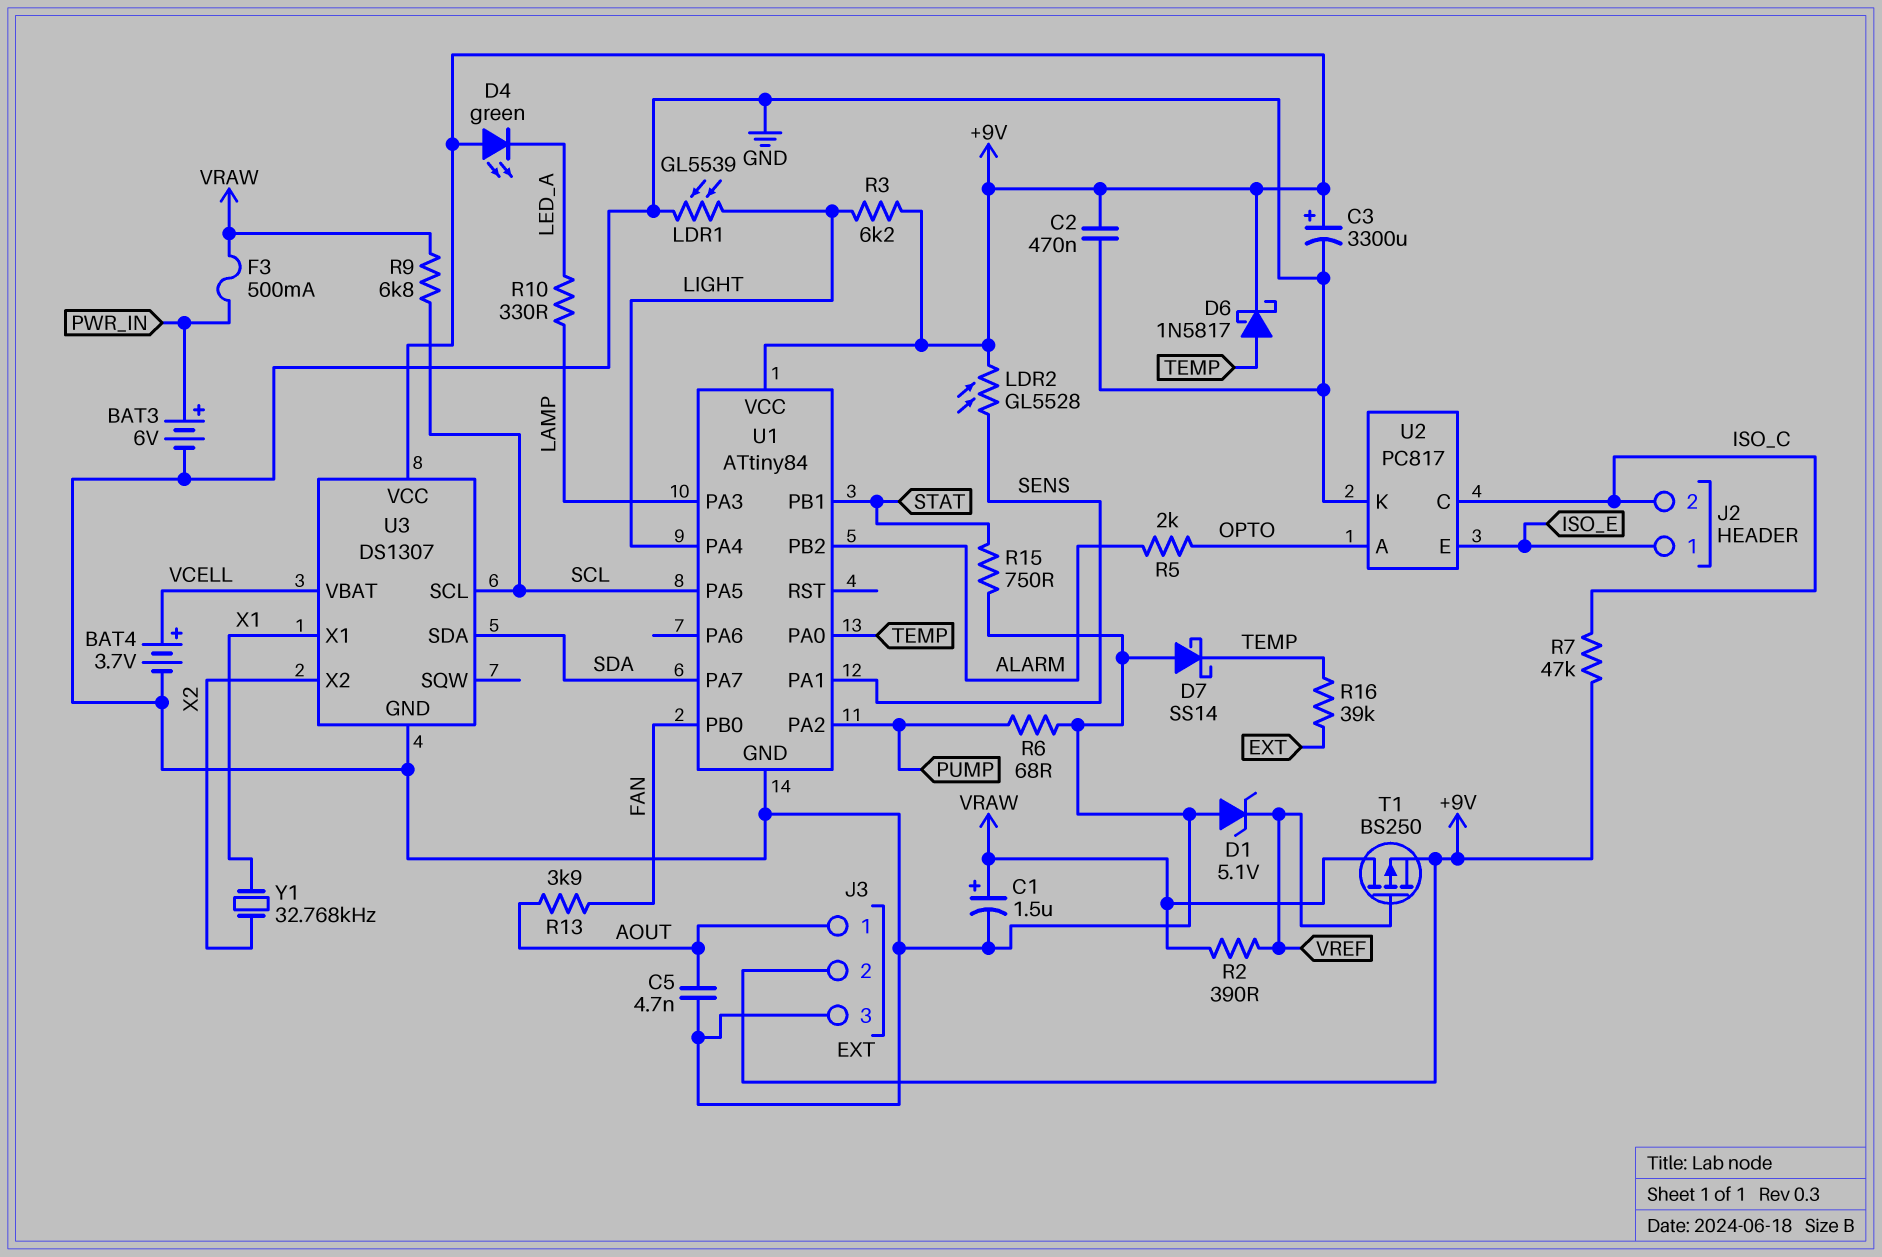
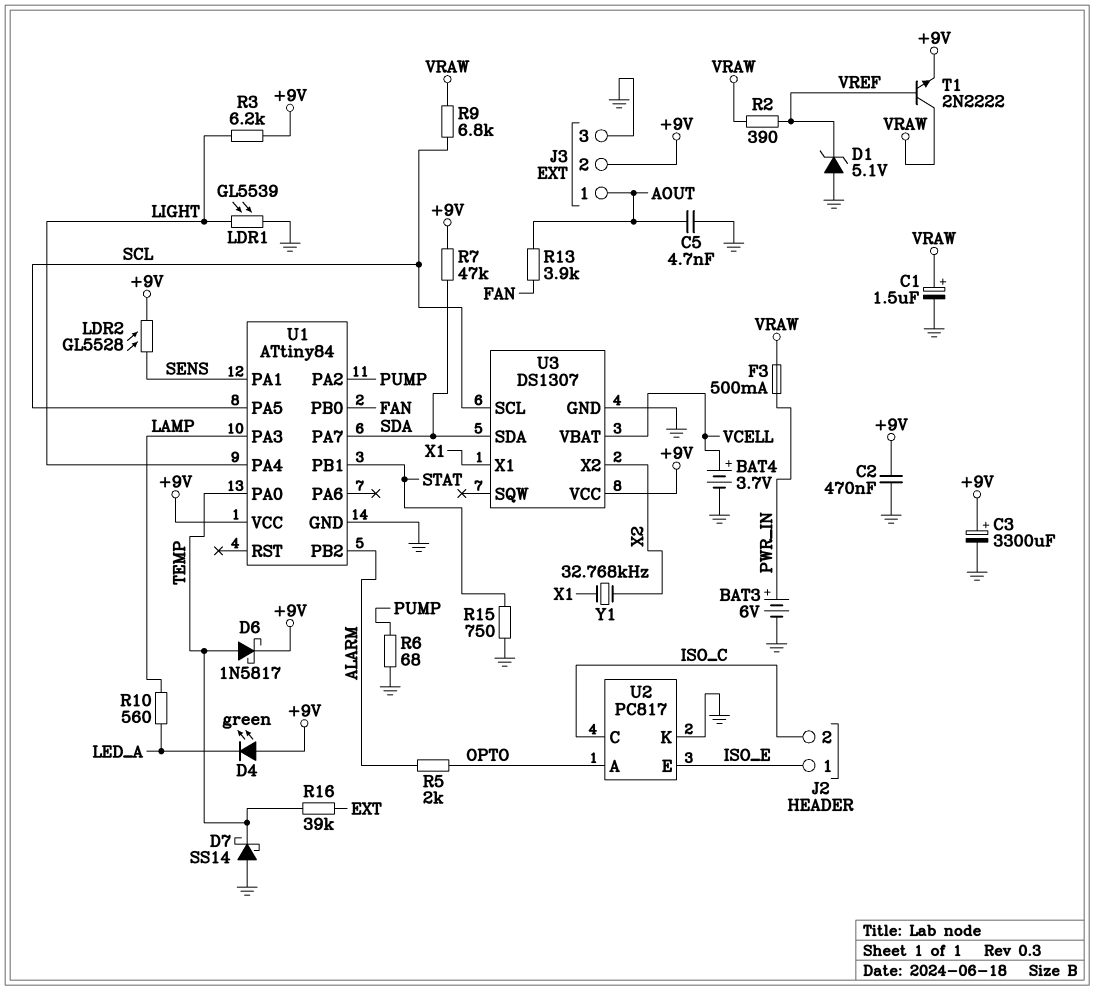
R7: 47k (+9V, ISO_C) -> 47k (+9V, SDA)
R10: 330 (LAMP, LED_A) -> 560 (LAMP, LED_A)
T1: PMOS BS250 (G VREF, D VRAW, S +9V) -> NPN 2N2222 (B VREF, C VRAW, E +9V)

